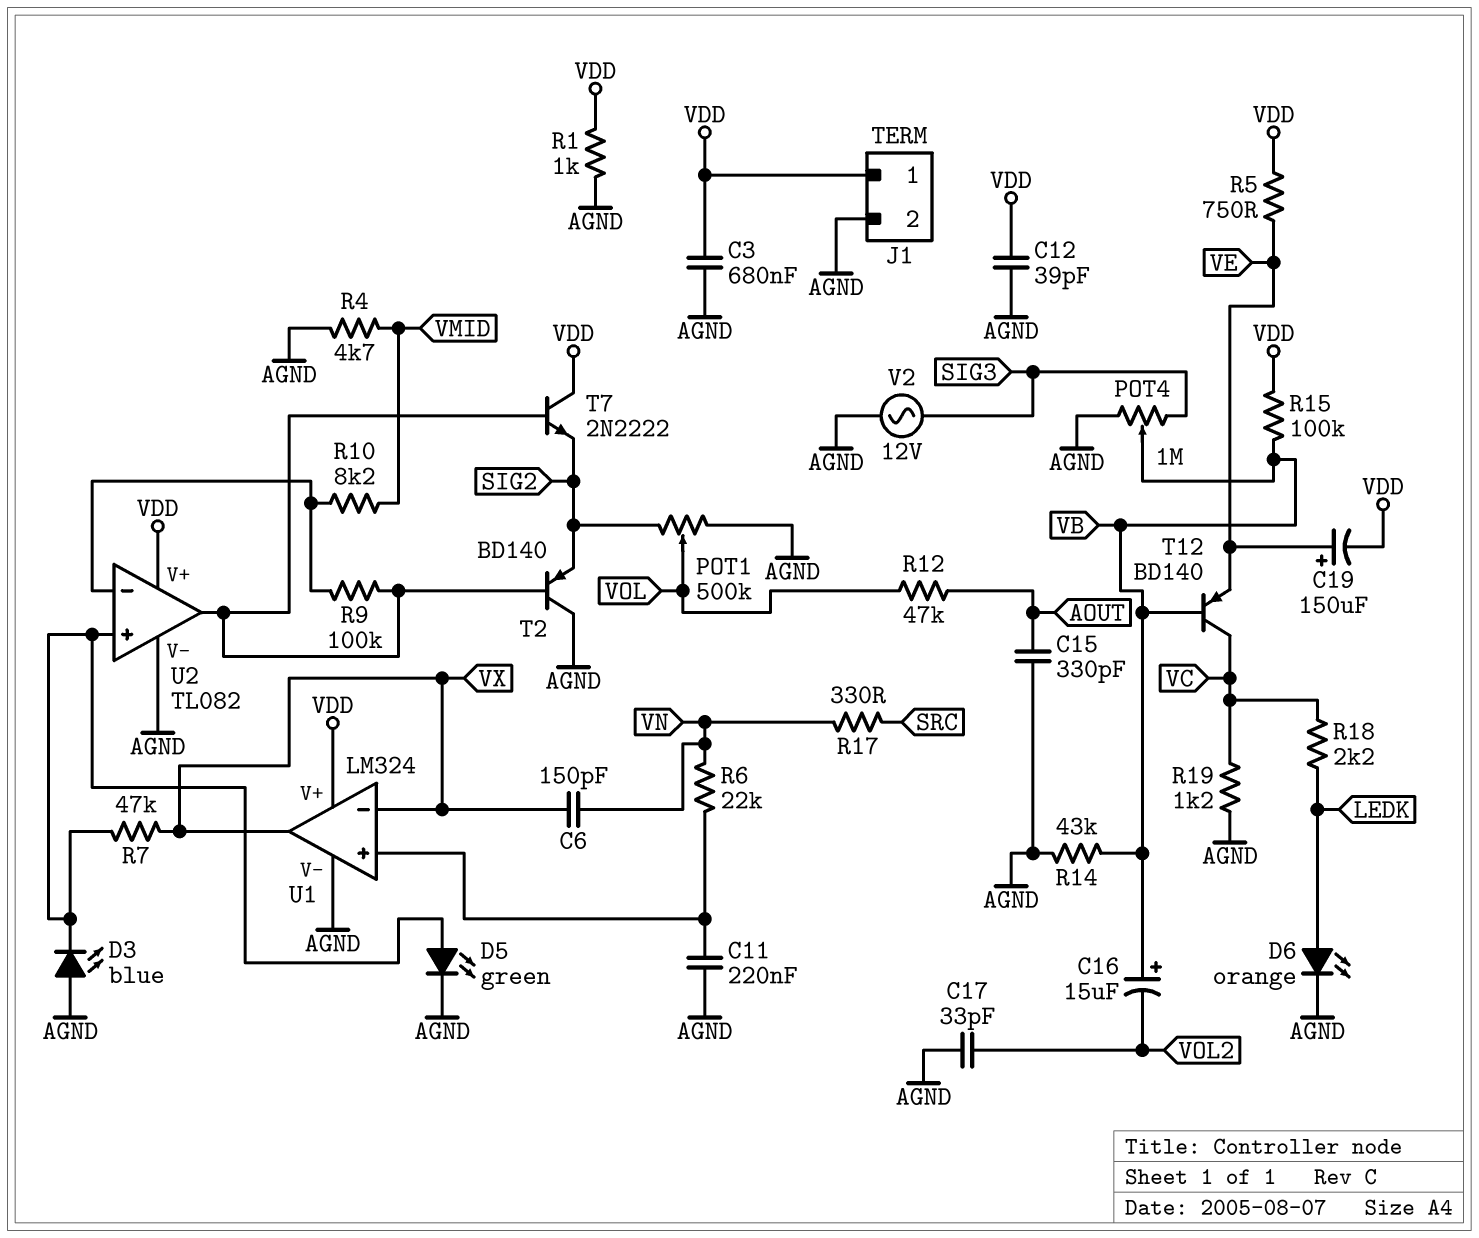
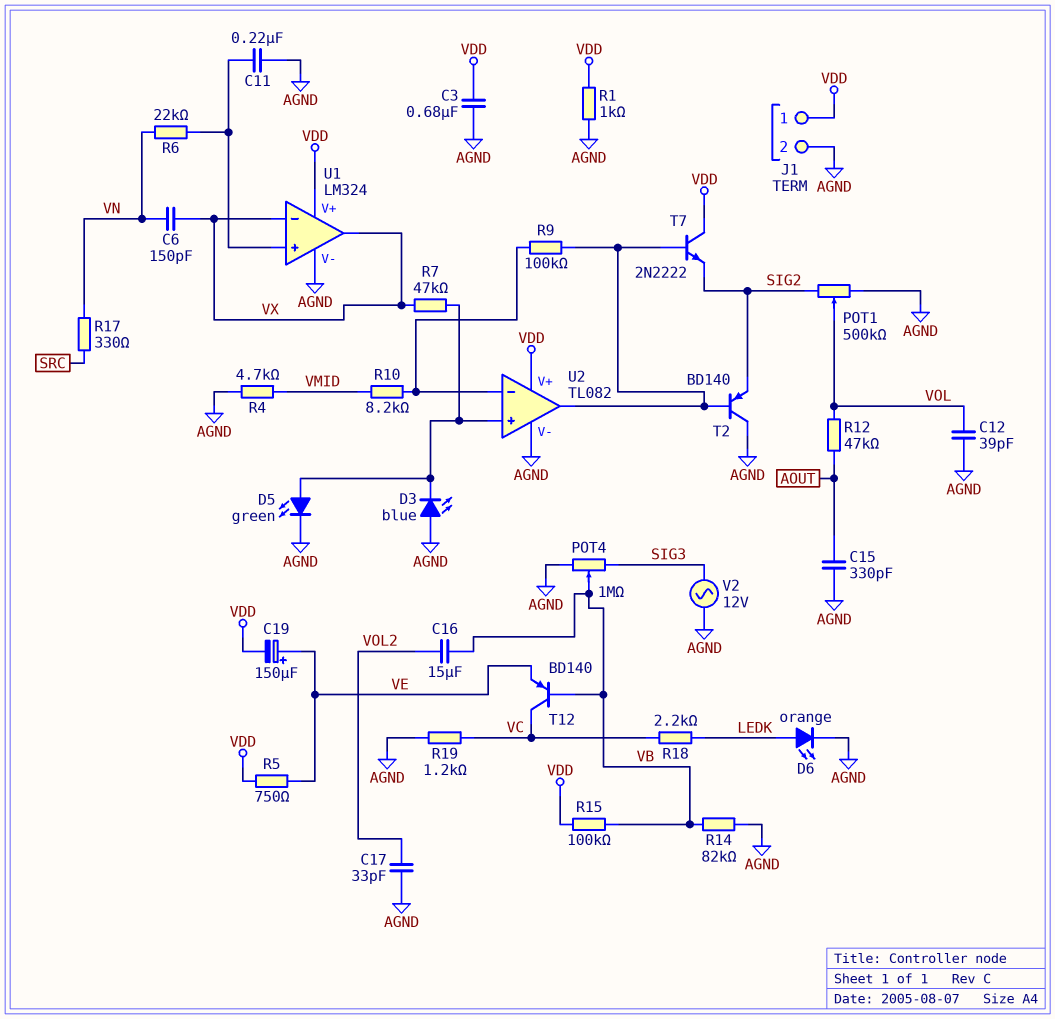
C12: 39pF (AGND, VDD) -> 39pF (AGND, VOL)
C16: 15uF (plus VB, minus VOL2) -> 15uF (VB, VOL2)
R14: 43k (AGND, VB) -> 82k (AGND, VB)

